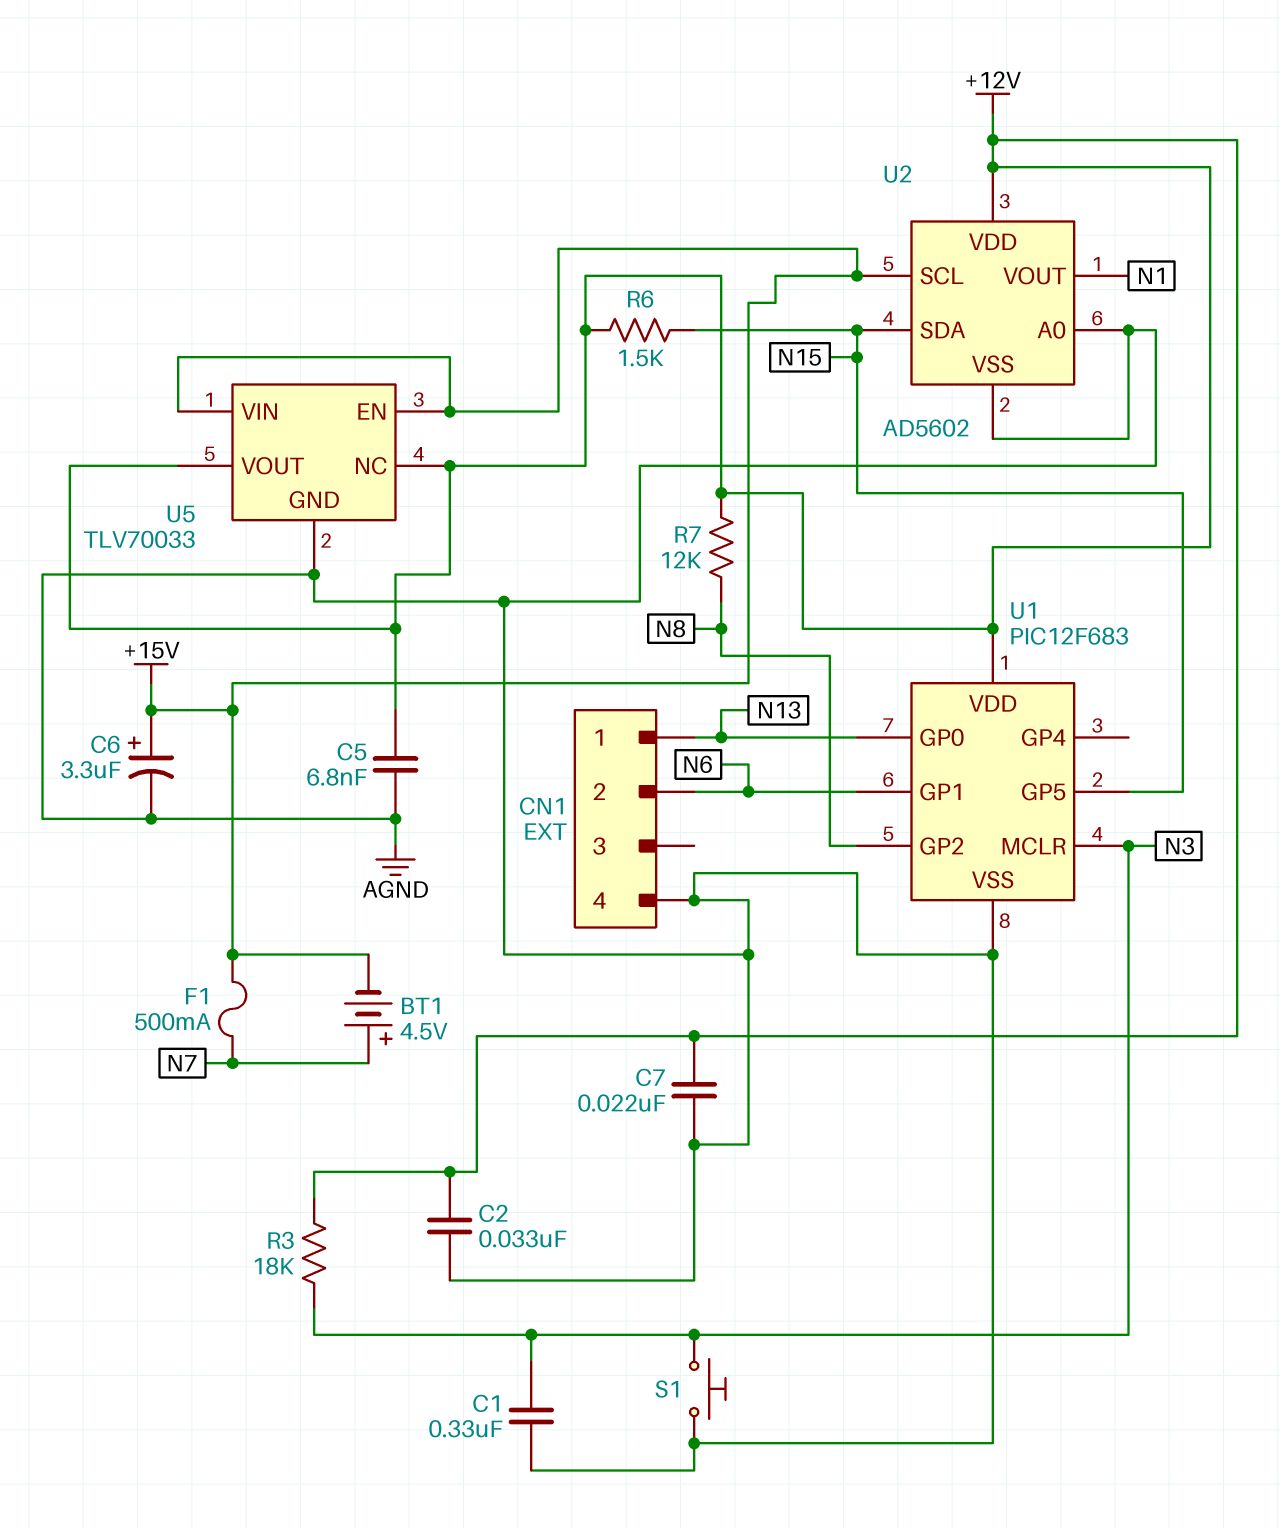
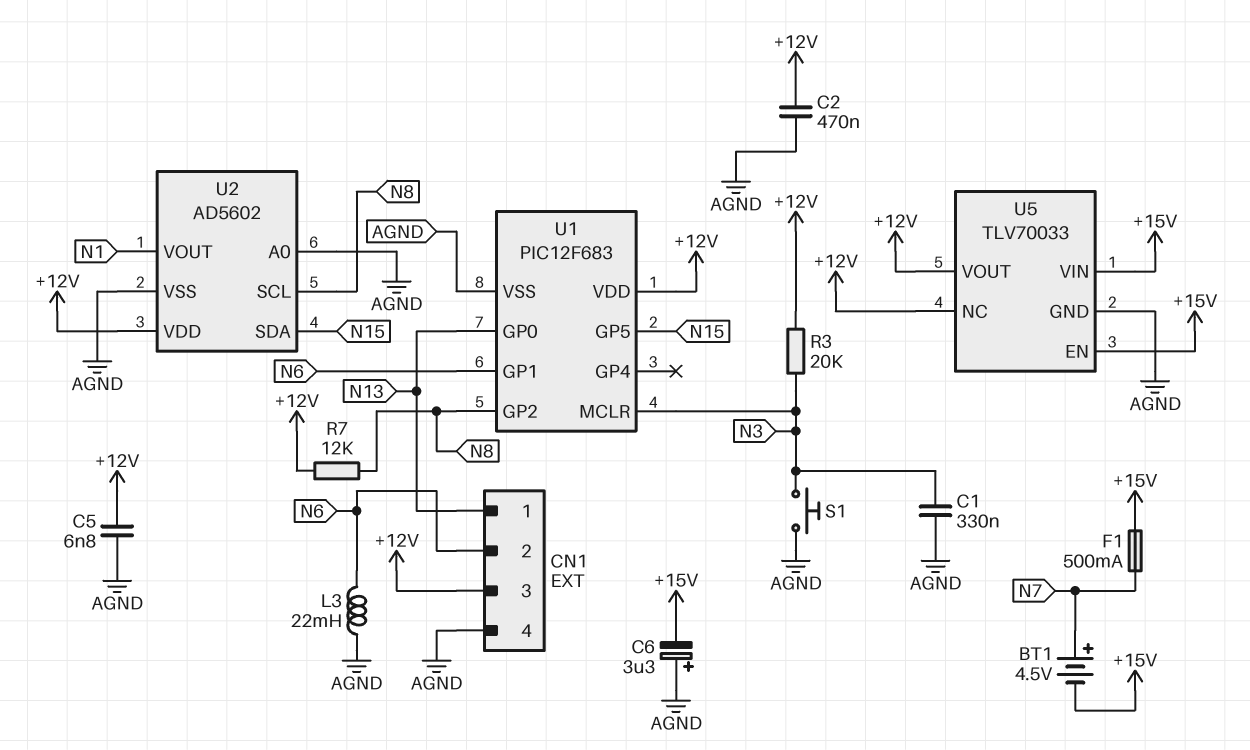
C2: 33nF (+12V, AGND) -> 470nF (+12V, AGND)
C6: 3.3uF (plus +15V, minus AGND) -> 3.3uF (plus AGND, minus +15V)
C7: 22nF (+12V, AGND) -> none
CN1 pin 3: none -> +12V
L3: none -> 22mH (AGND, N6)
R3: 18k (+12V, N3) -> 20k (+12V, N3)
R6: 1.5k (+12V, N15) -> none
U2 pin SCL: +15V -> N8

